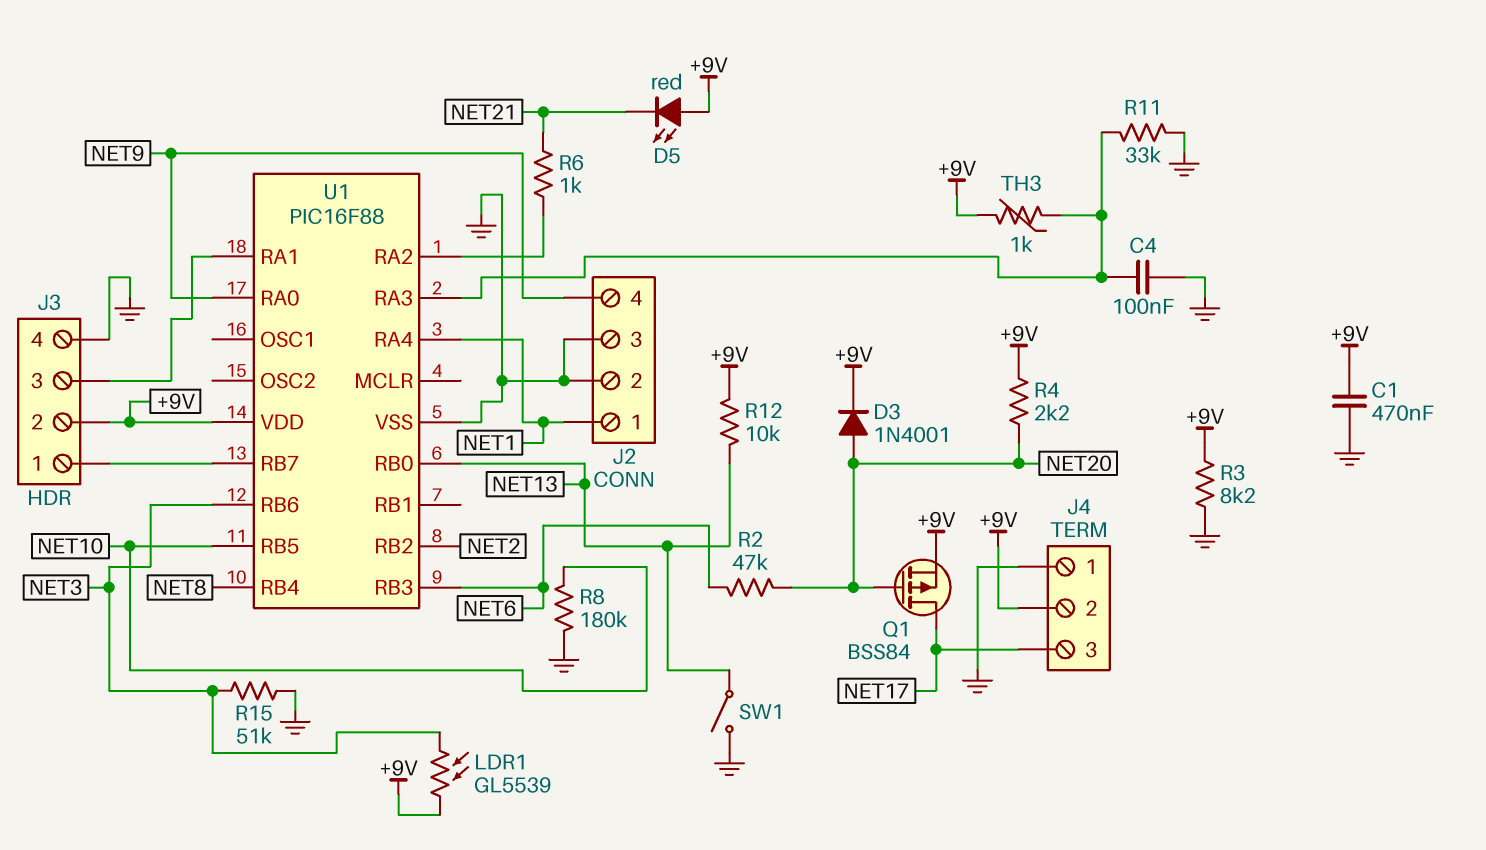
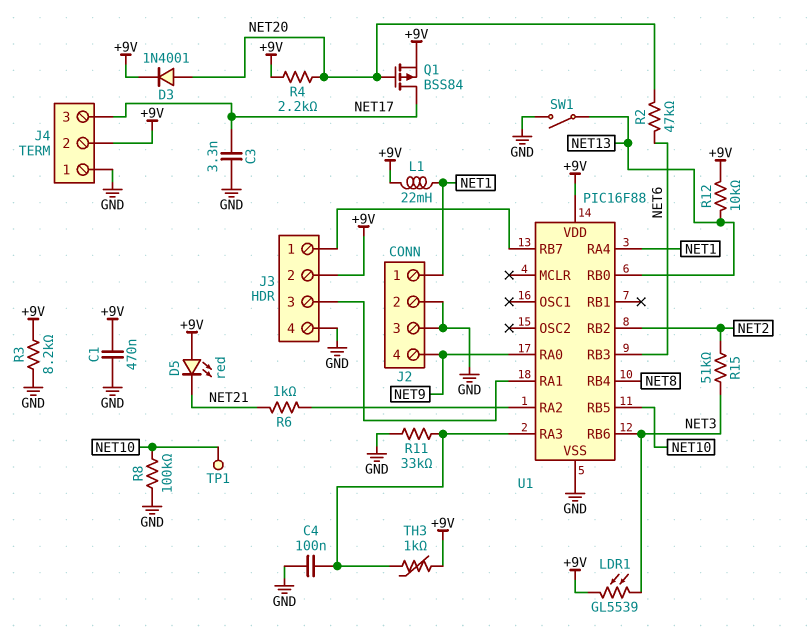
C3: none -> 3.3nF (GND, NET17)
L1: none -> 22mH (+9V, NET1)
R8: 180k (GND, NET10) -> 100k (GND, NET10)
R15: 51k (GND, NET3) -> 51k (NET2, NET3)
TP1: none -> test point (NET10)

